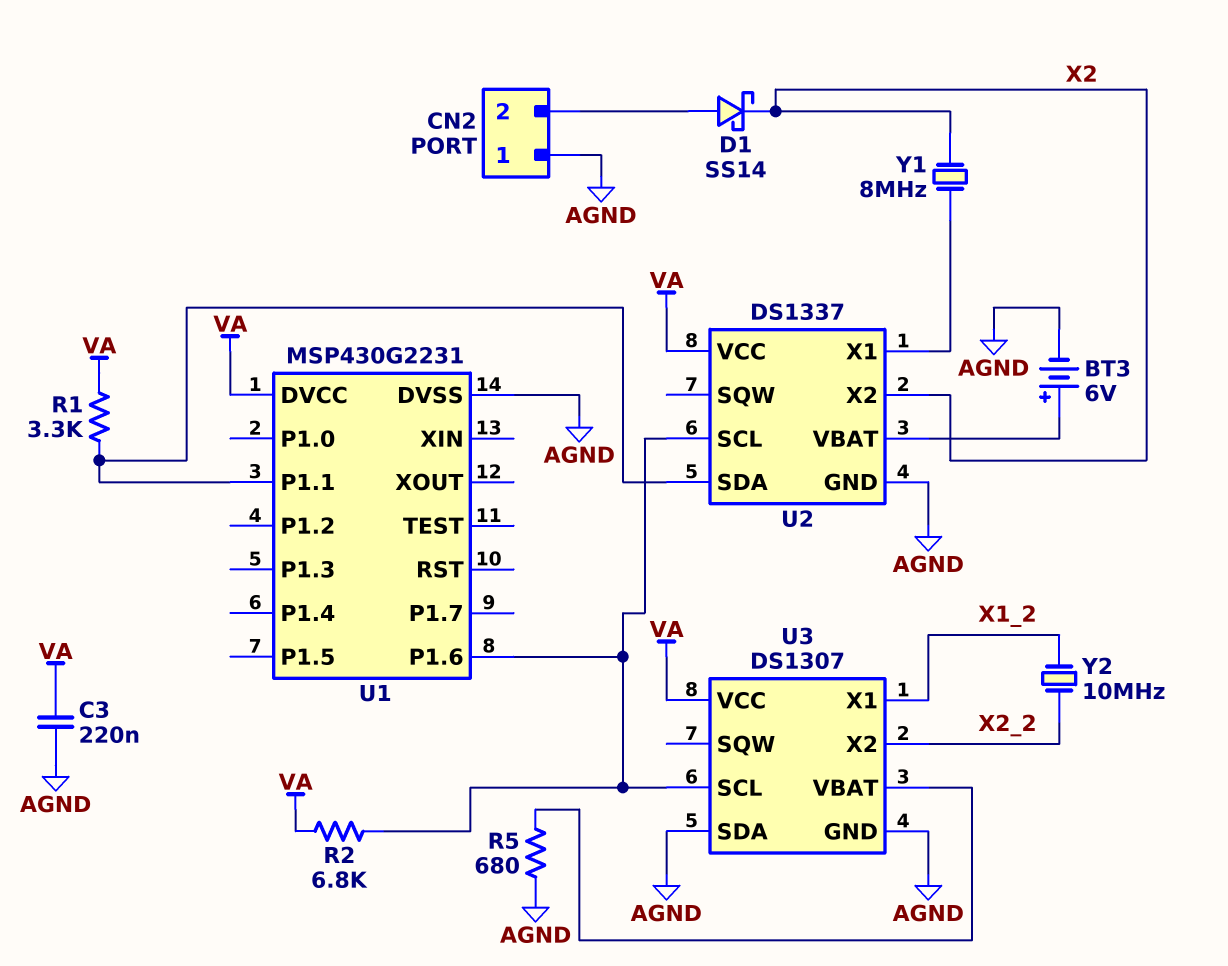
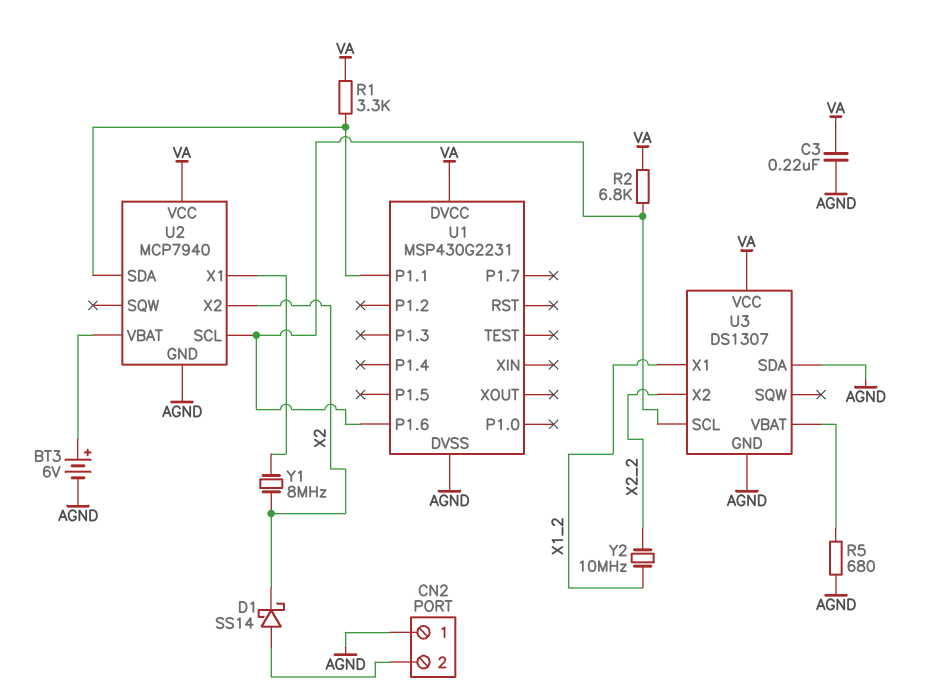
U2: DS1337 -> MCP7940

